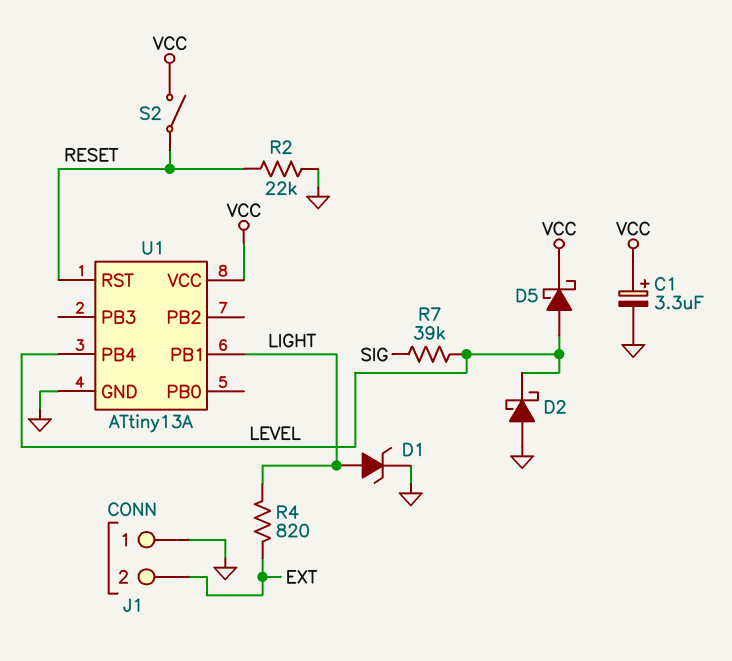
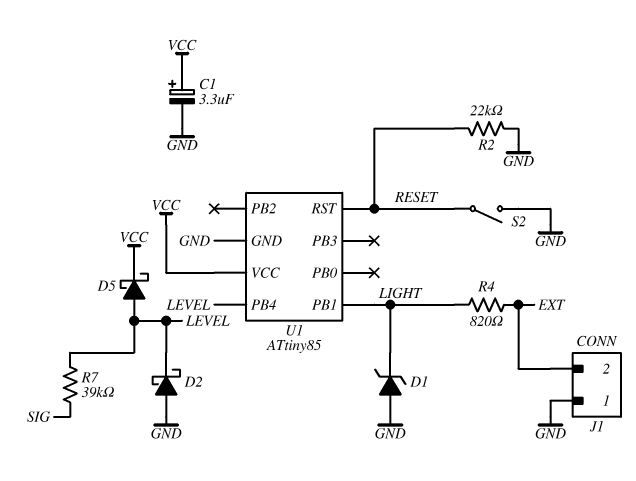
D1: zener (A LIGHT, K GND) -> zener (A GND, K LIGHT)
S2: switch (RESET, VCC) -> switch (GND, RESET)
U1: ATtiny13A -> ATtiny85

